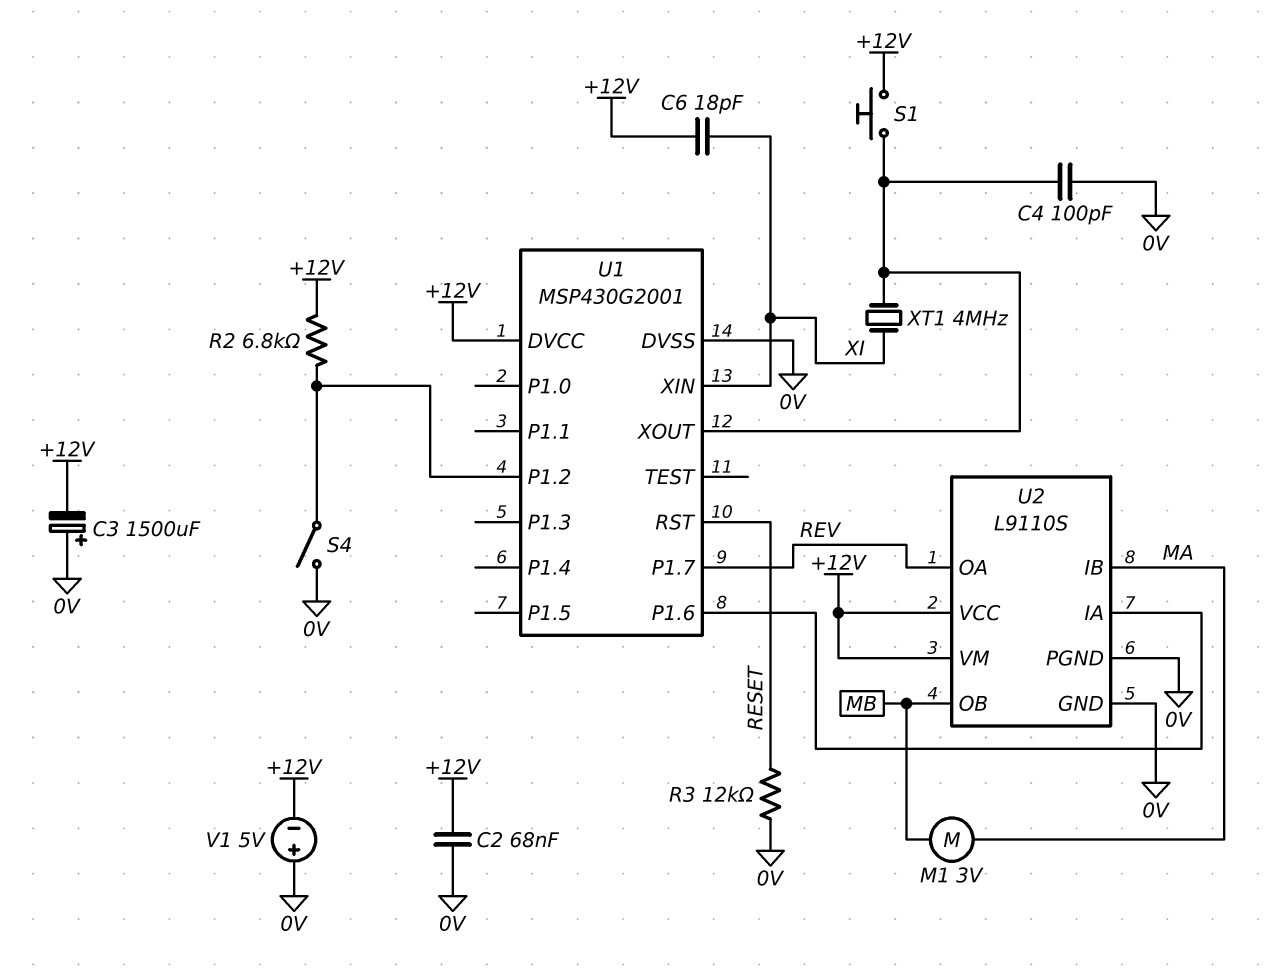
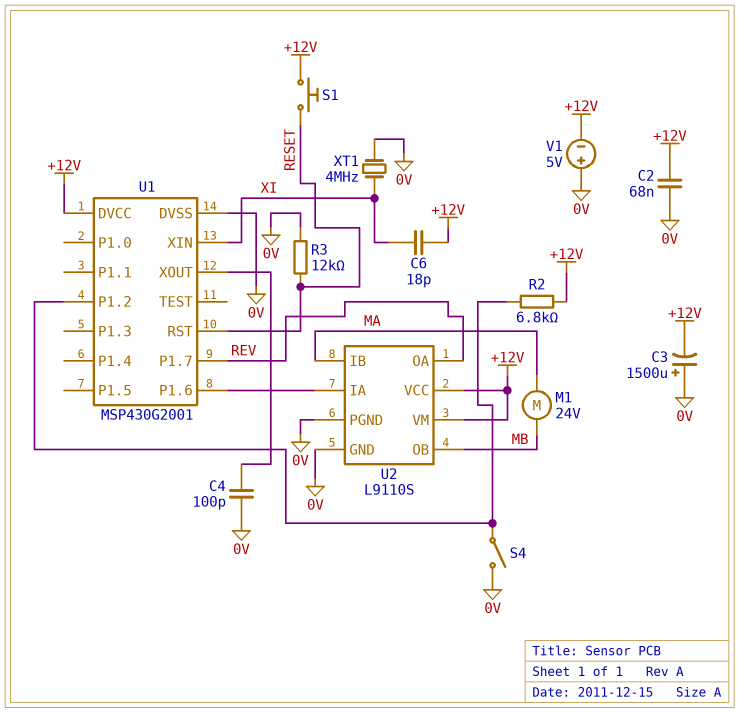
M1: motor 3V (MA, MB) -> motor 24V (MA, MB)
S1: button (+12V, U1/XOUT) -> button (+12V, RESET)
XT1: 4MHz (U1/XOUT, XI) -> 4MHz (0V, XI)

